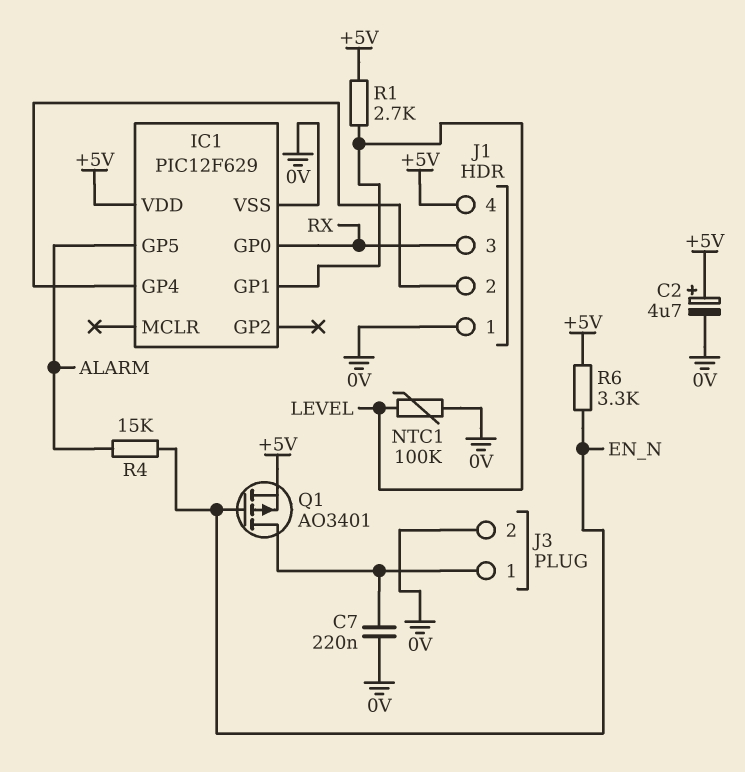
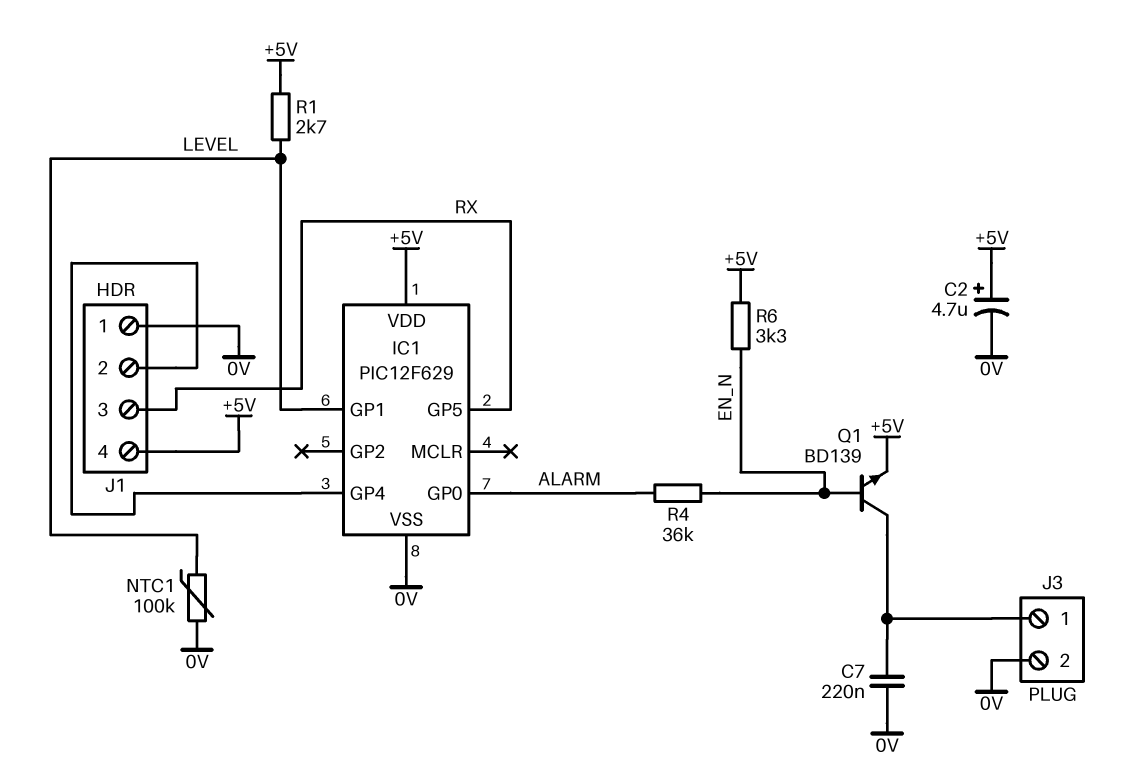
IC1 pin GP0: RX -> ALARM
IC1 pin GP5: ALARM -> RX
Q1: PMOS AO3401 (G EN_N, D J3/1, S +5V) -> NPN BD139 (B EN_N, C J3/1, E +5V)
R4: 15k (ALARM, EN_N) -> 36k (ALARM, EN_N)

